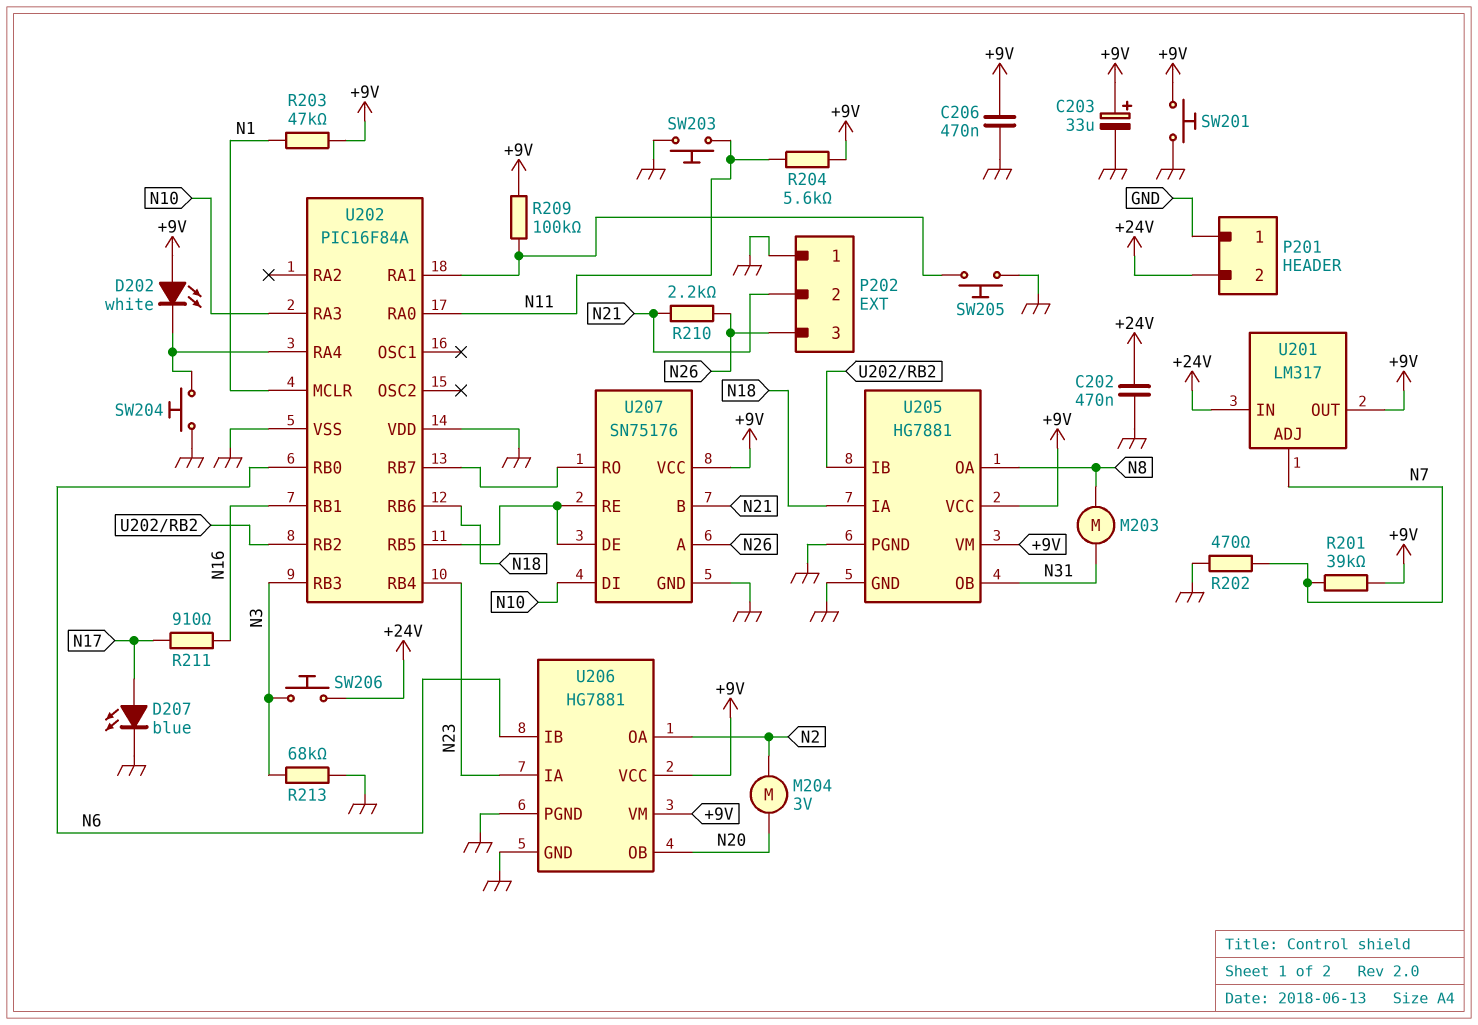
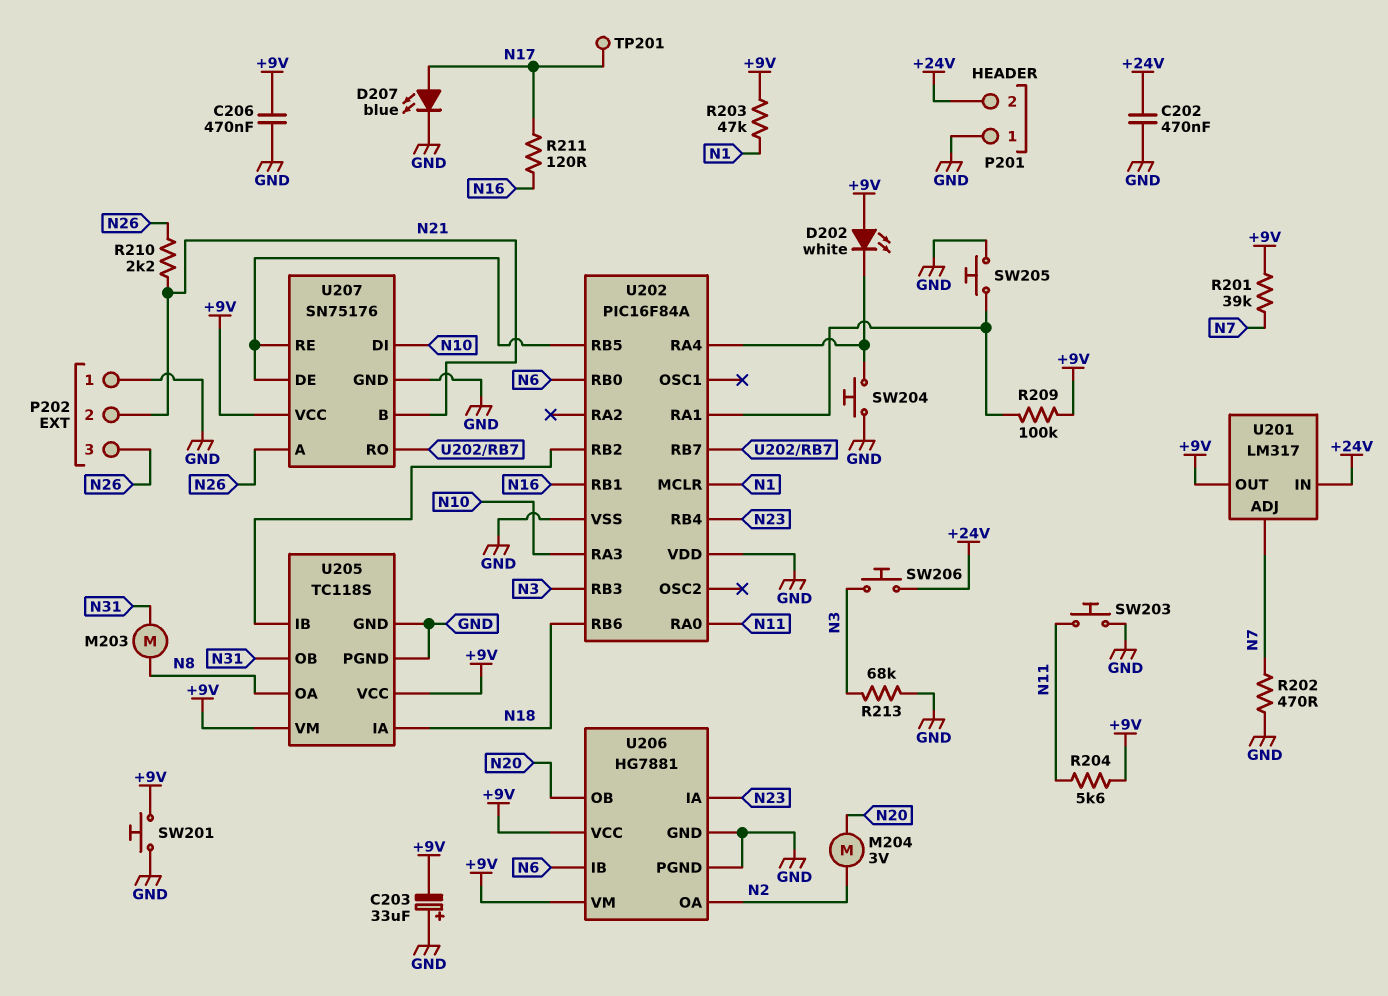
C203: 33uF (plus +9V, minus GND) -> 33uF (plus GND, minus +9V)
R211: 910 (N16, N17) -> 120 (N16, N17)
TP201: none -> test point (N17)
U205: HG7881 -> TC118S

